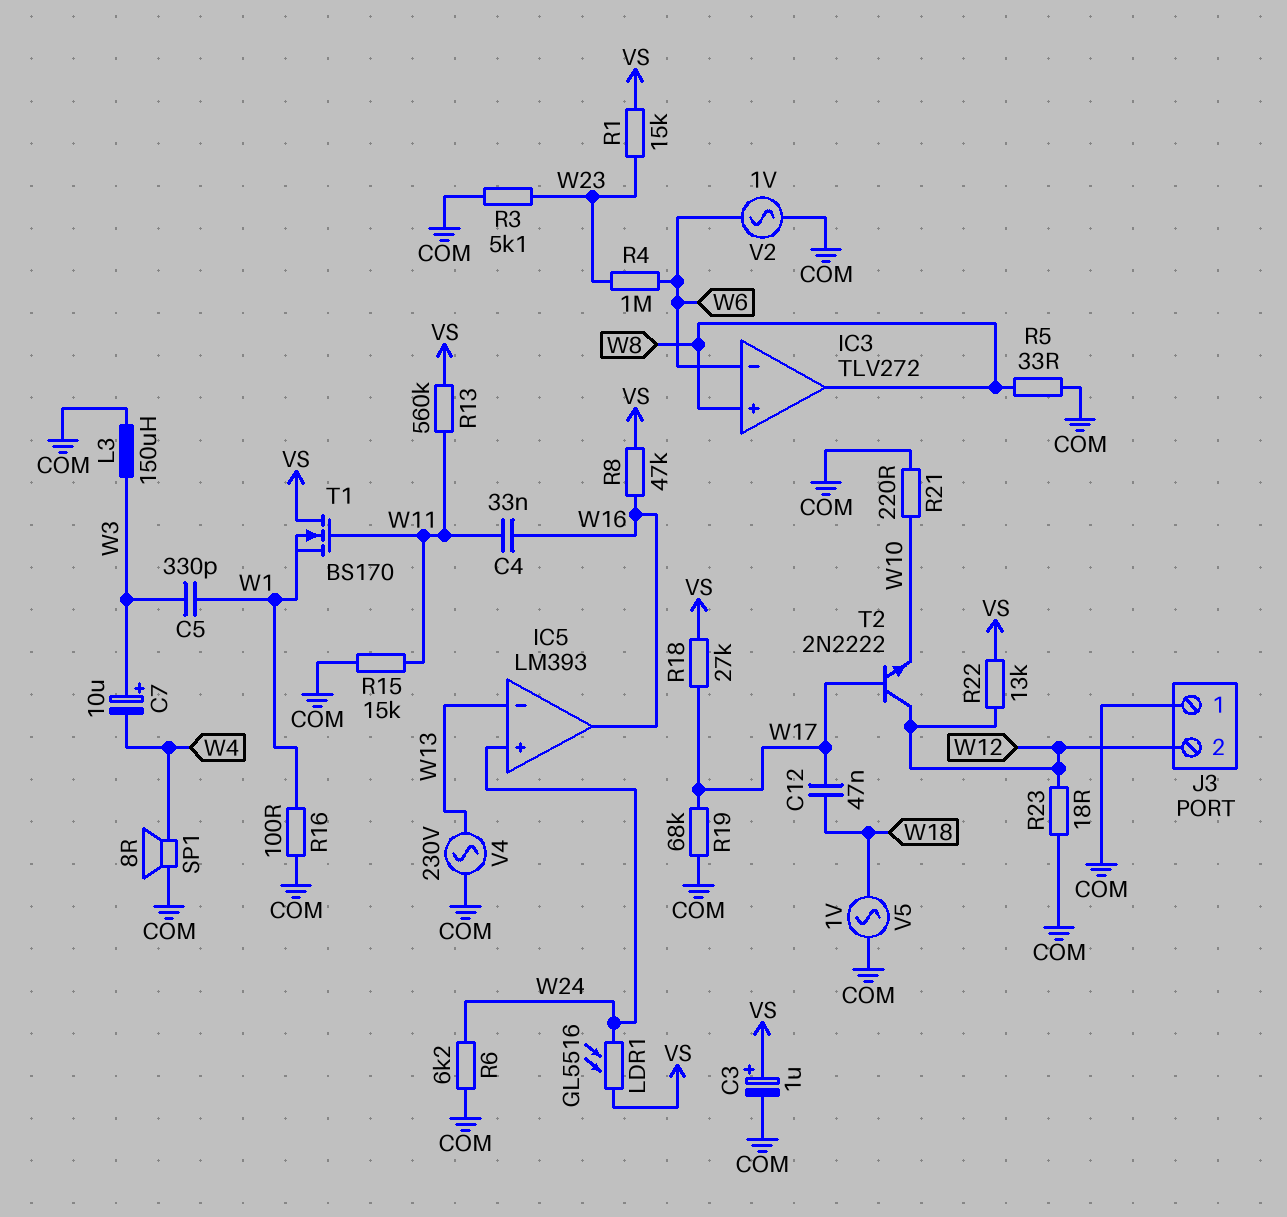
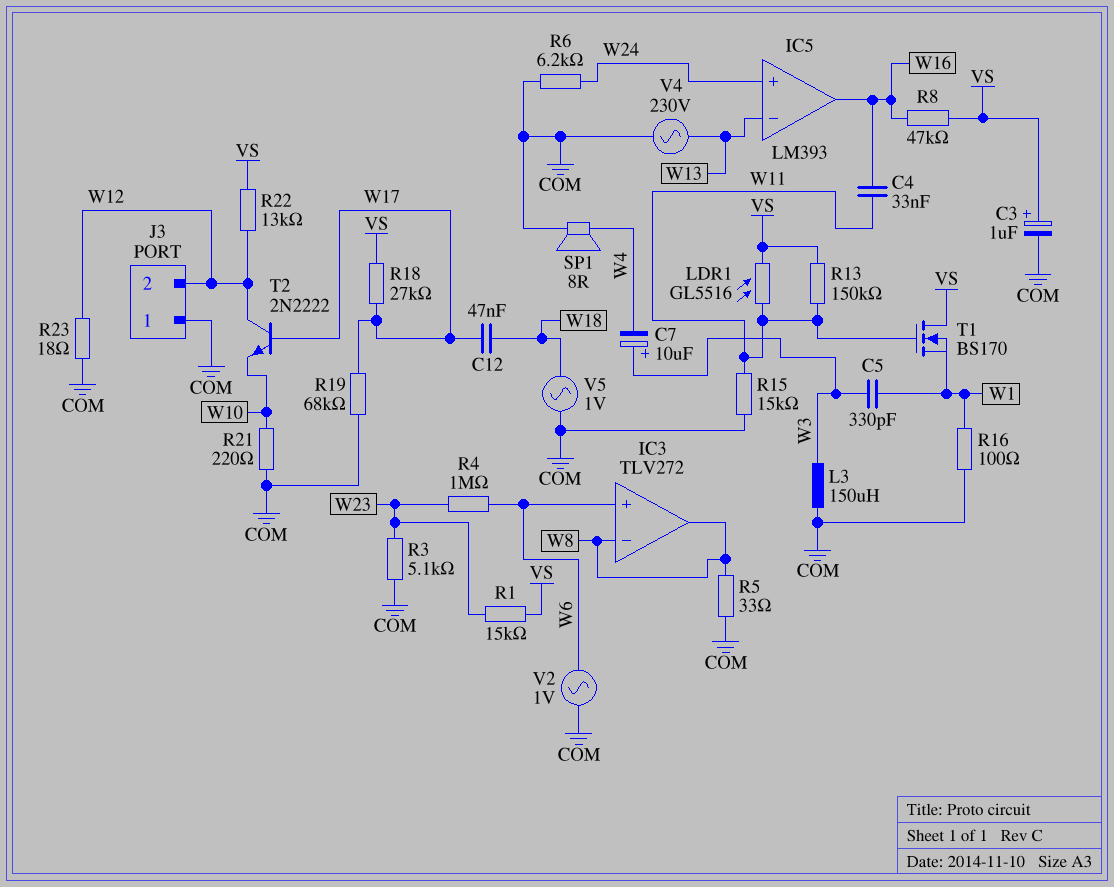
IC3 pin in+: W8 -> W6
IC3 pin in-: W6 -> W8
LDR1: GL5516 (VS, W24) -> GL5516 (VS, W11)
R13: 560k (VS, W11) -> 150k (VS, W11)

